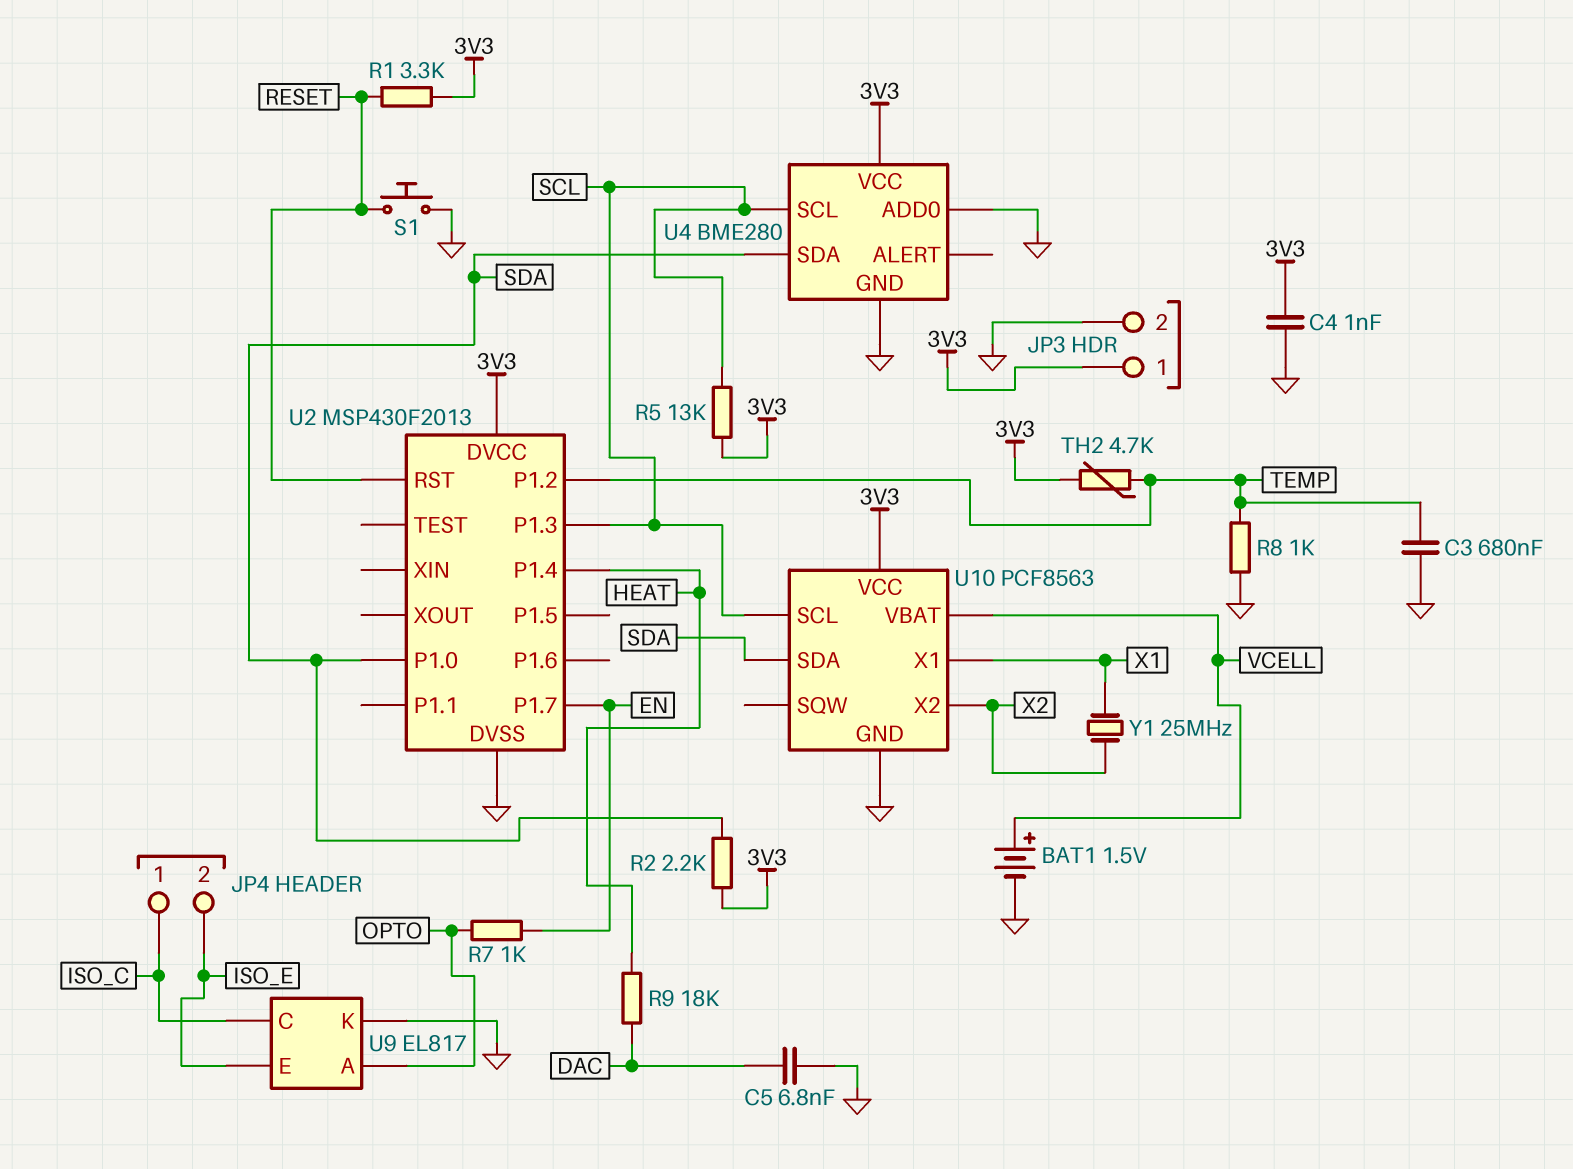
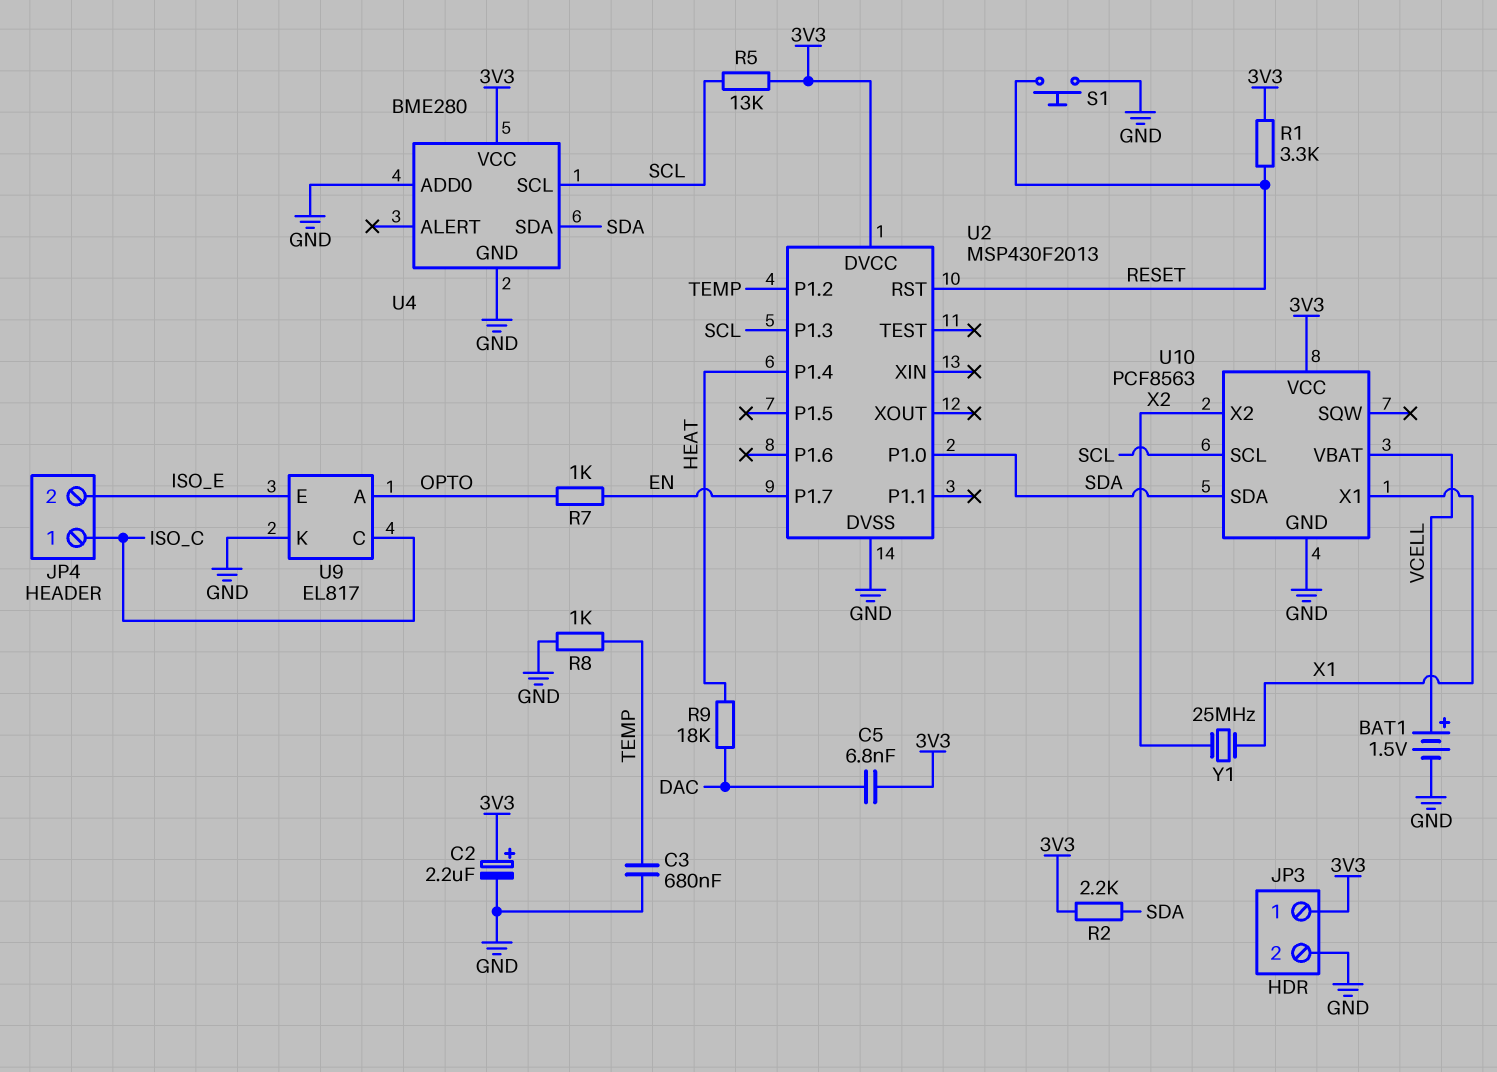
C2: none -> 2.2uF (plus 3V3, minus GND)
C4: 1nF (3V3, GND) -> none
C5: 6.8nF (DAC, GND) -> 6.8nF (3V3, DAC)
TH2: 4.7k (3V3, TEMP) -> none

